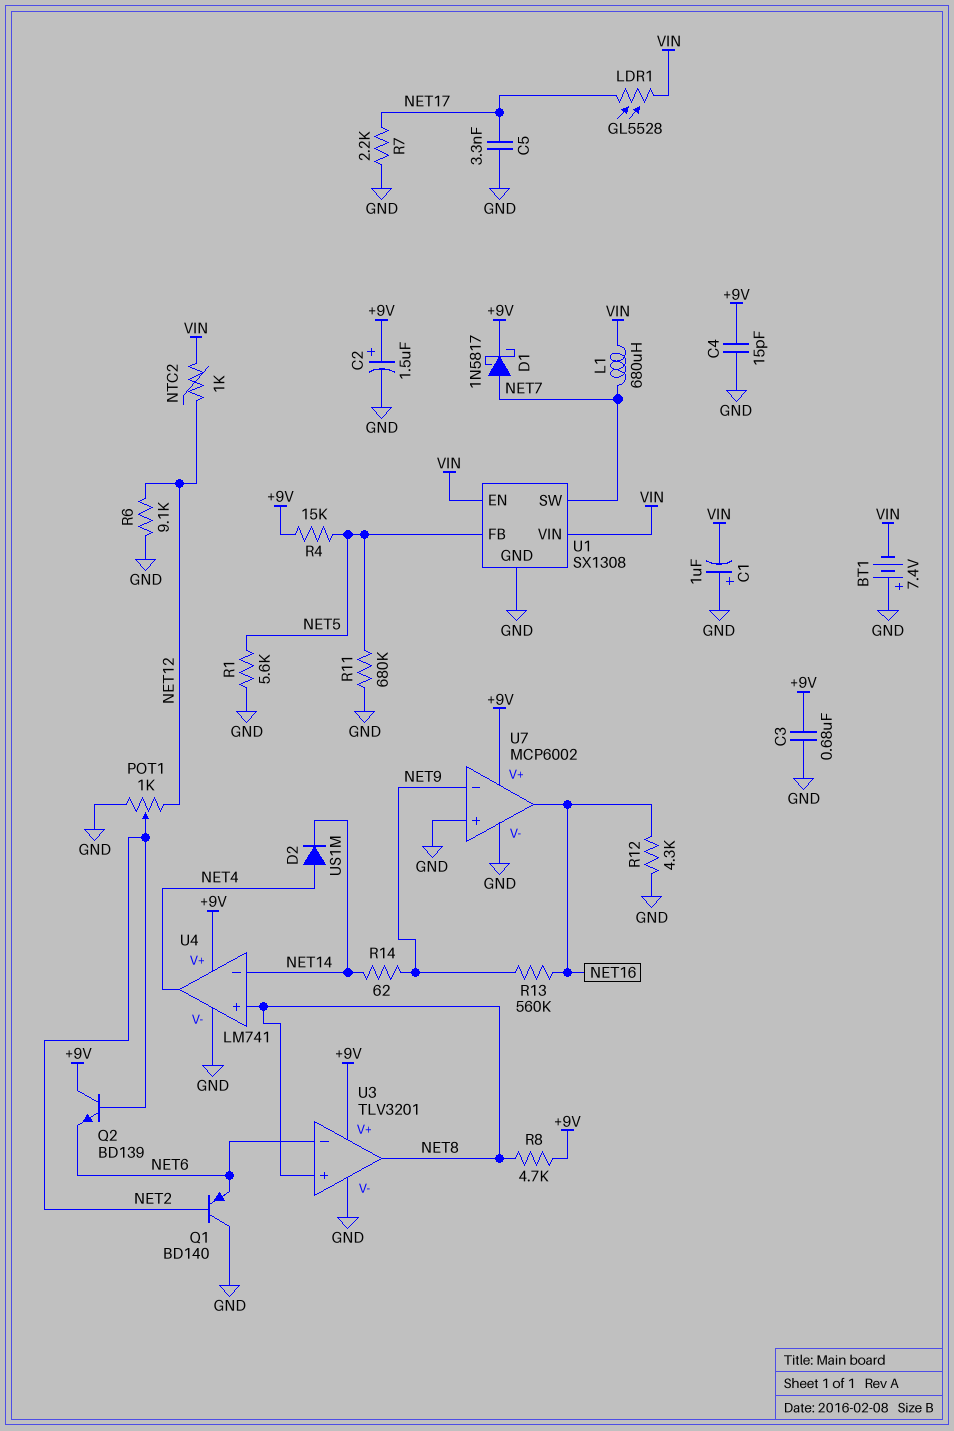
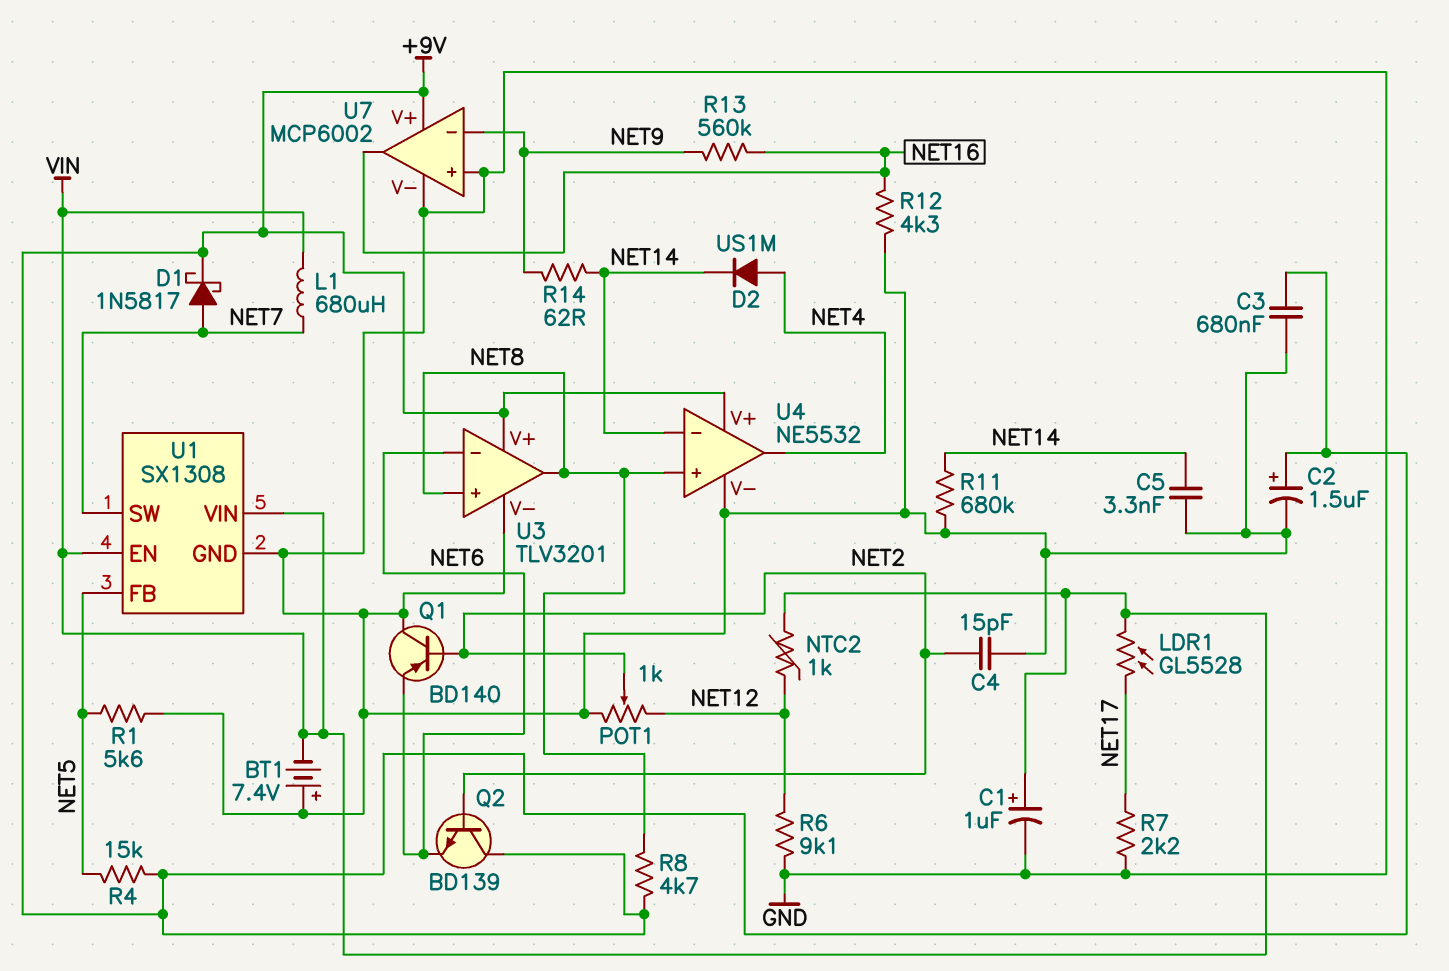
C1: 1uF (plus GND, minus VIN) -> 1uF (plus VIN, minus GND)
C4: 15pF (+9V, GND) -> 15pF (GND, NET2)
C5: 3.3nF (GND, NET17) -> 3.3nF (GND, NET14)
R11: 680k (GND, NET5) -> 680k (GND, NET14)
U4: LM741 -> NE5532

